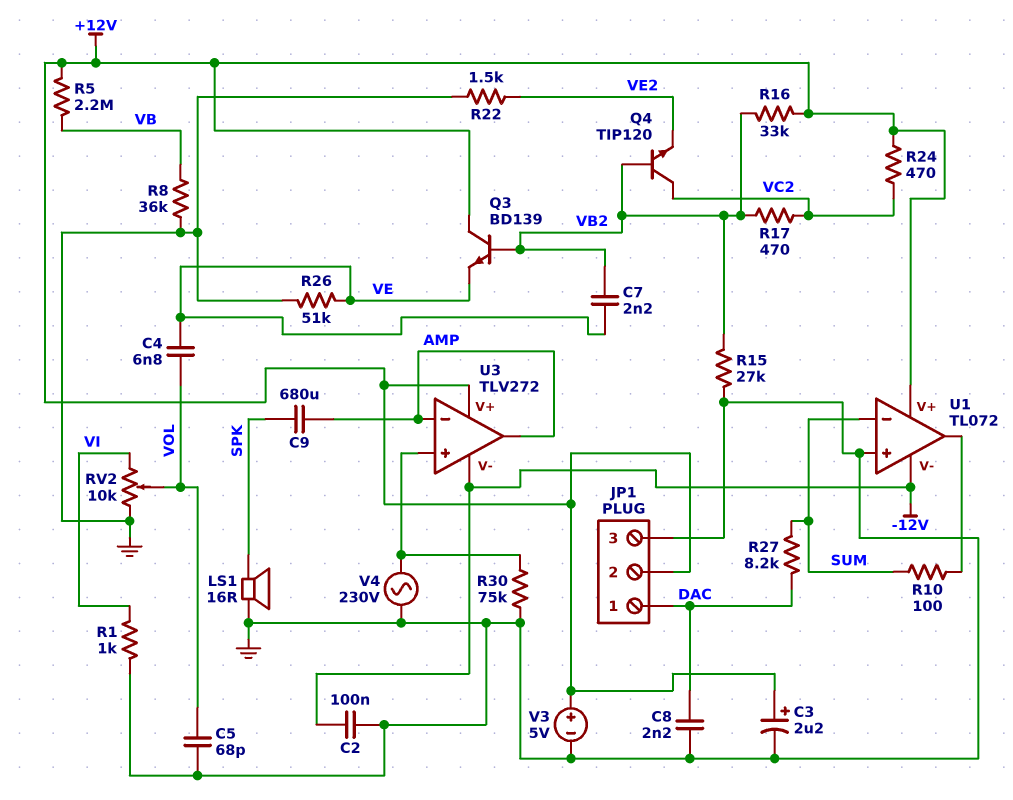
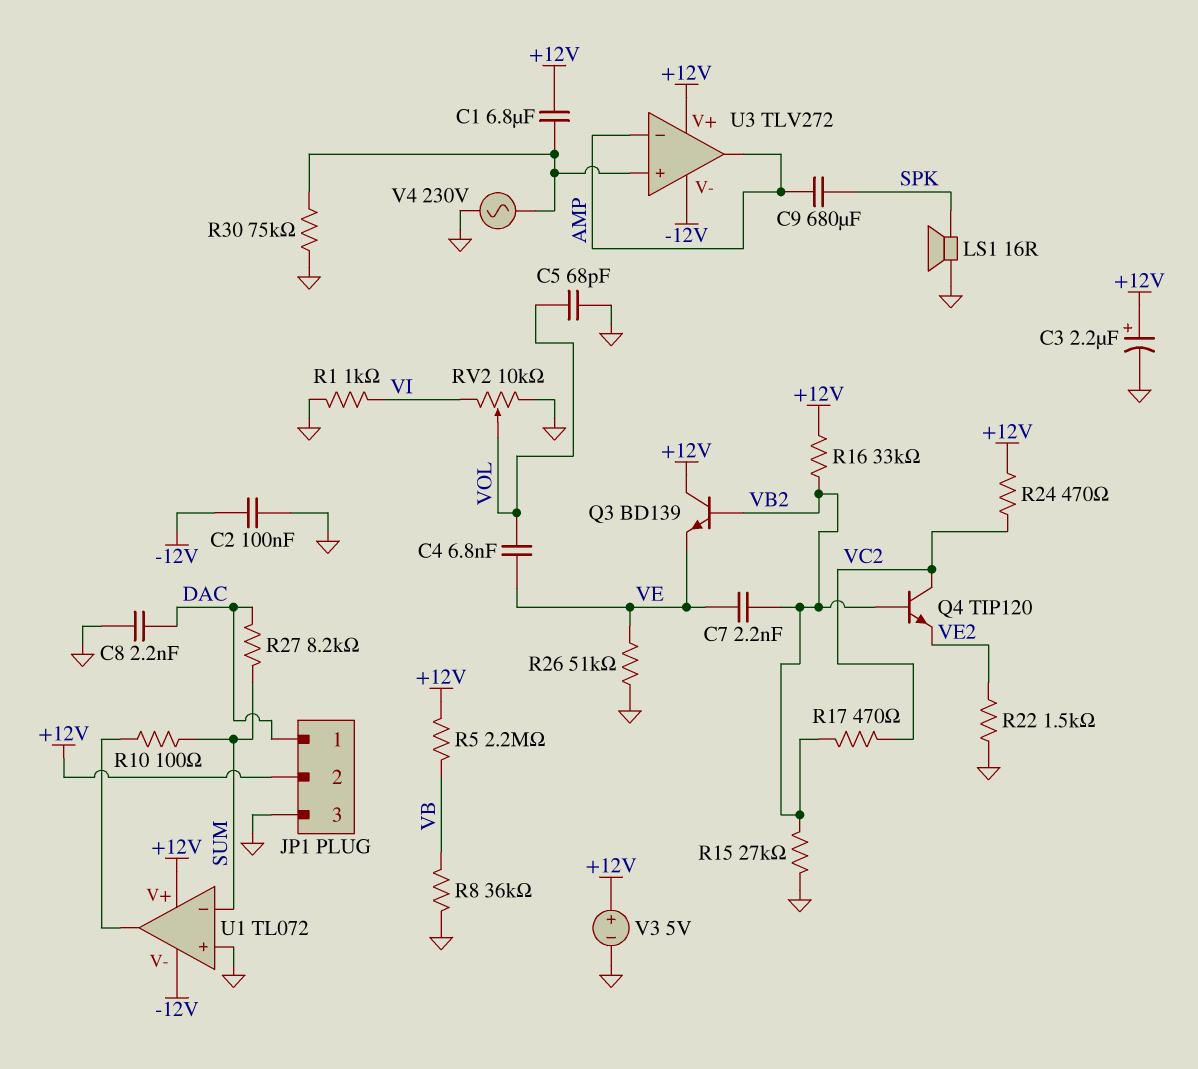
C1: none -> 6.8uF (+12V, U3/in+)

